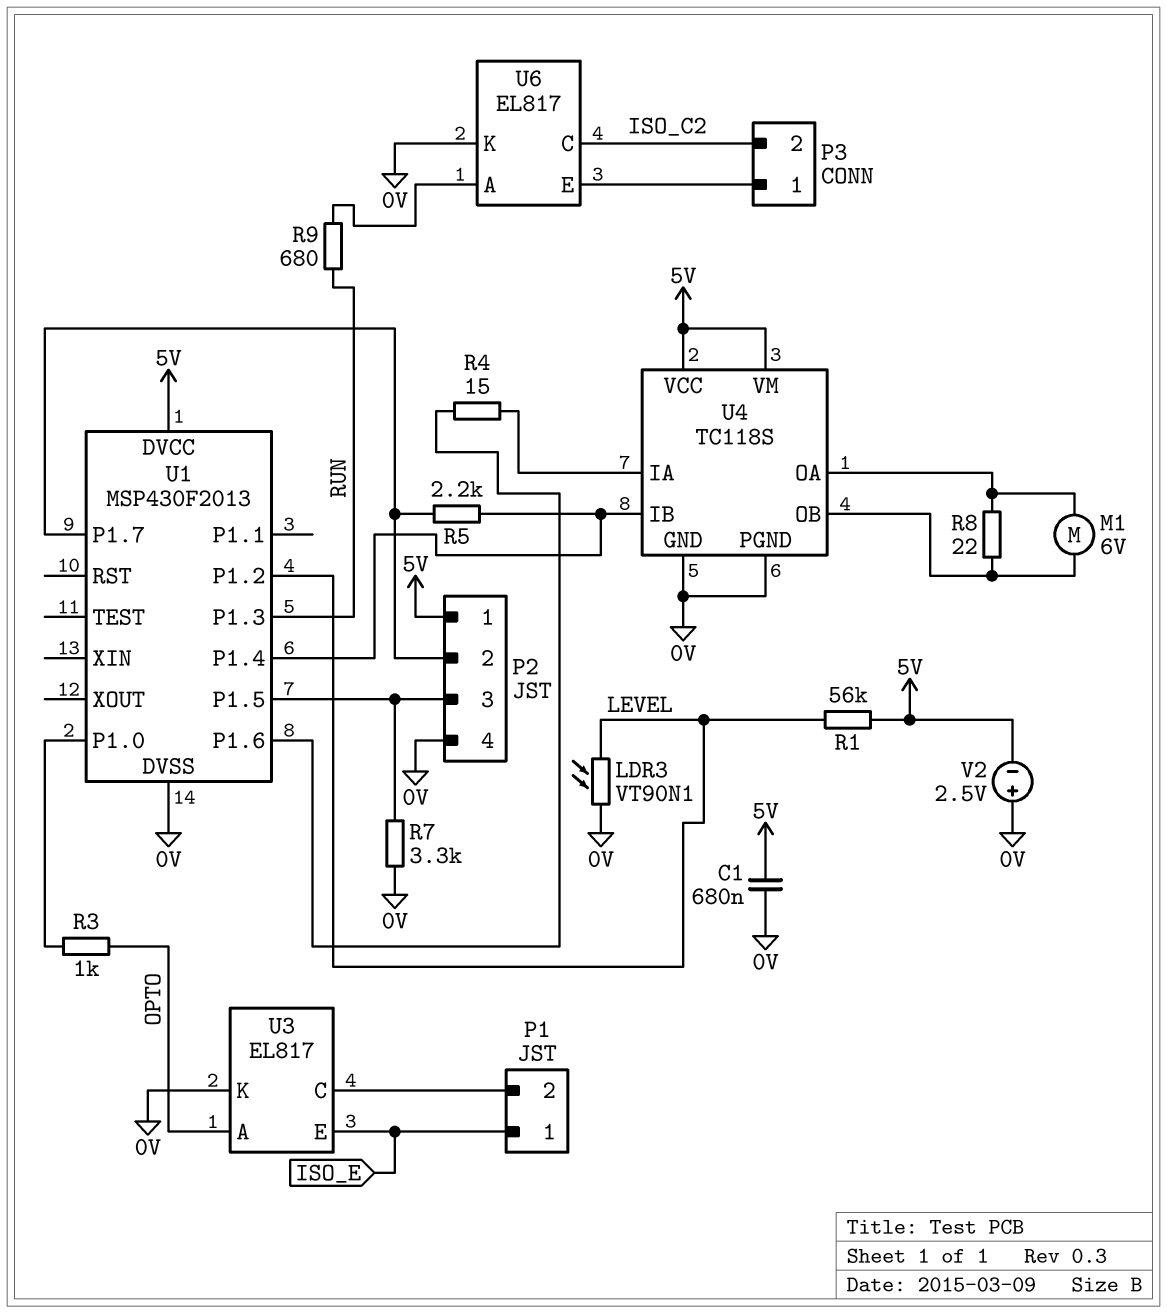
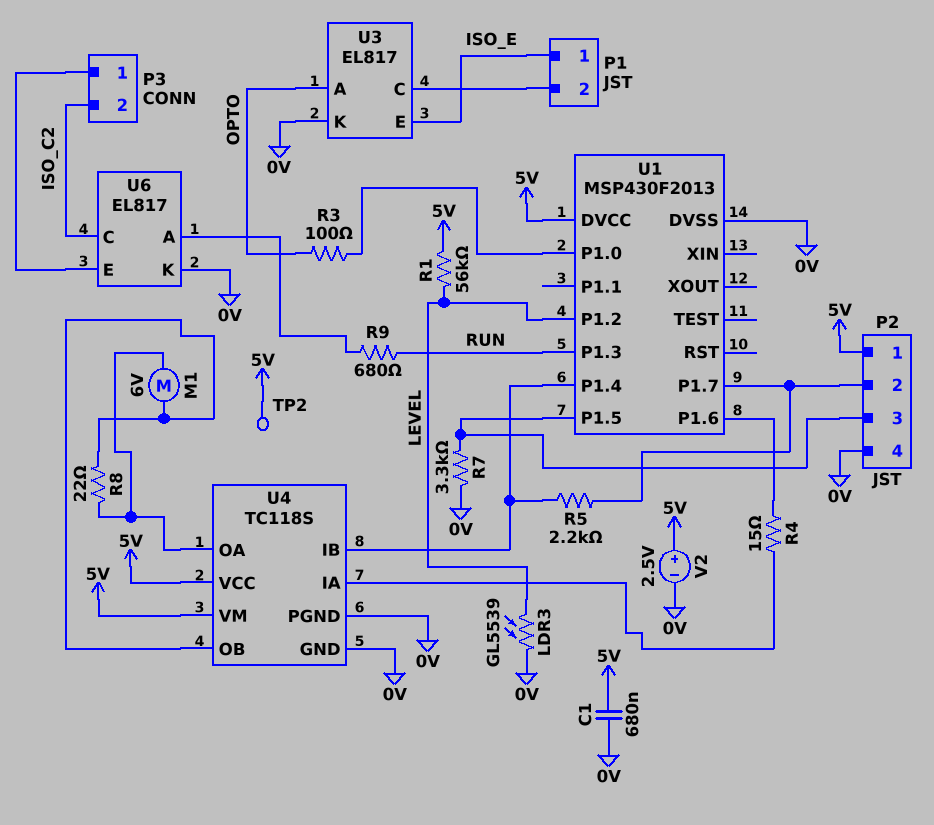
LDR3: VT90N1 (0V, LEVEL) -> GL5539 (0V, LEVEL)
R3: 1k (OPTO, U1/P1.0) -> 100 (OPTO, U1/P1.0)
TP2: none -> test point (5V)
V2: 2.5V (plus 0V, minus 5V) -> 2.5V (plus 5V, minus 0V)

